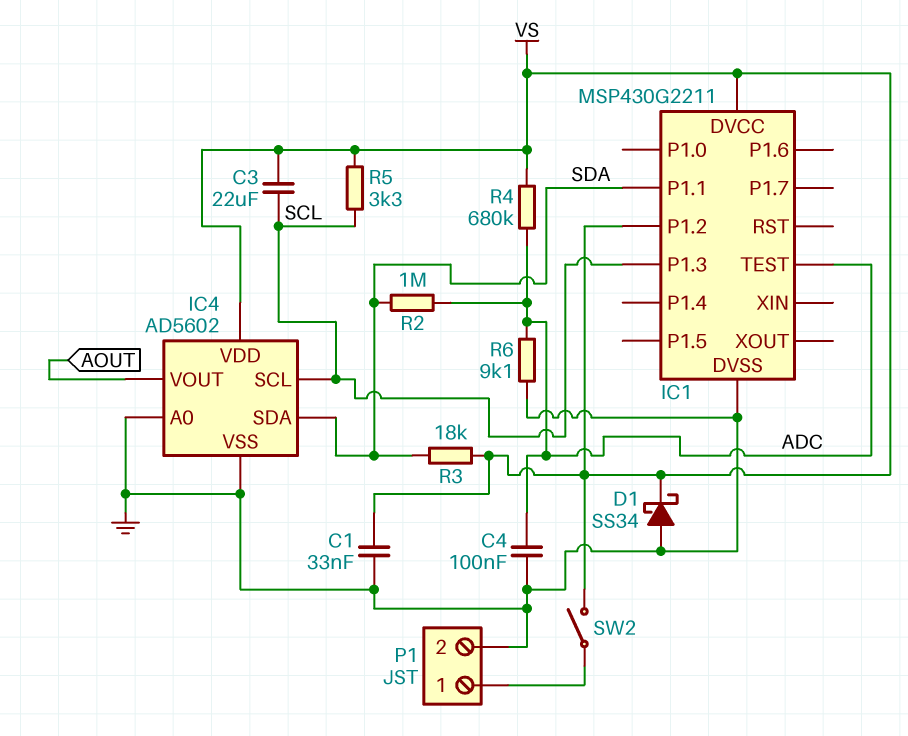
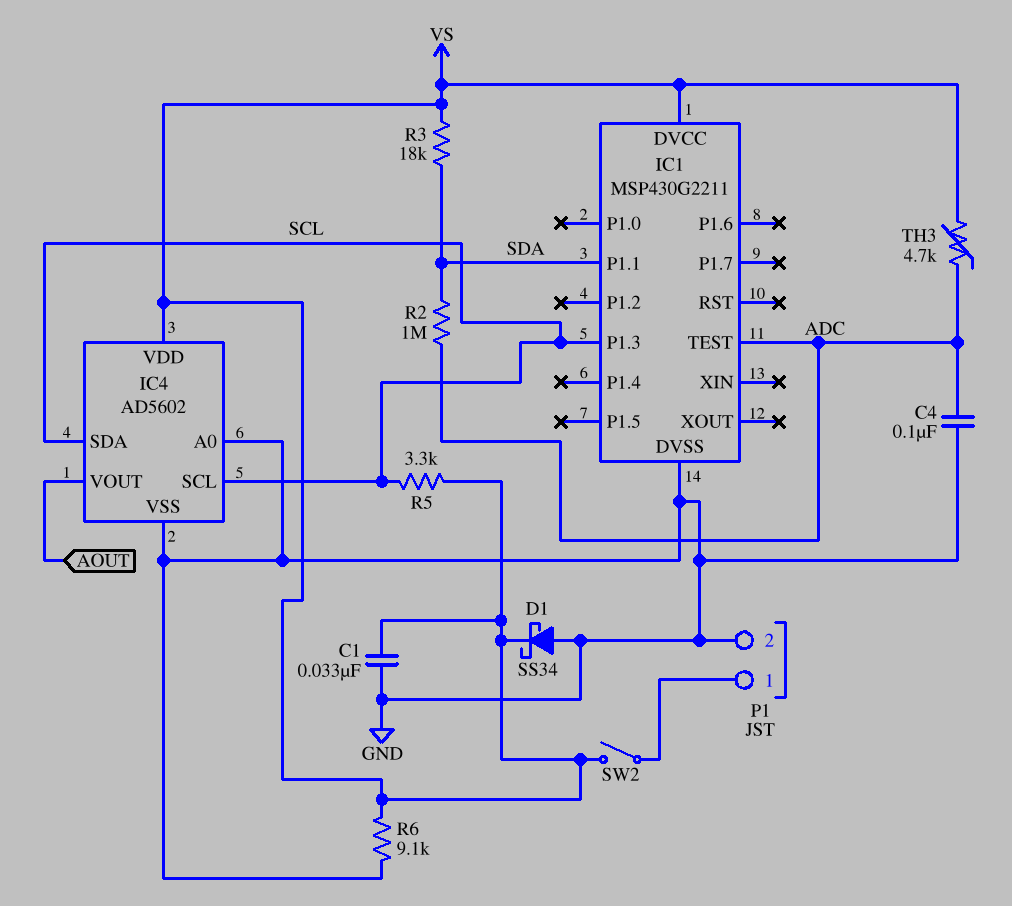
C3: 22uF (SCL, VS) -> none
IC1 pin P1.2: VS -> none
IC4 pin SDA: SDA -> SCL
R4: 680k (ADC, VS) -> none
R6: 9.1k (ADC, GND) -> 9.1k (GND, VS)
TH3: none -> 4.7k (ADC, VS)

